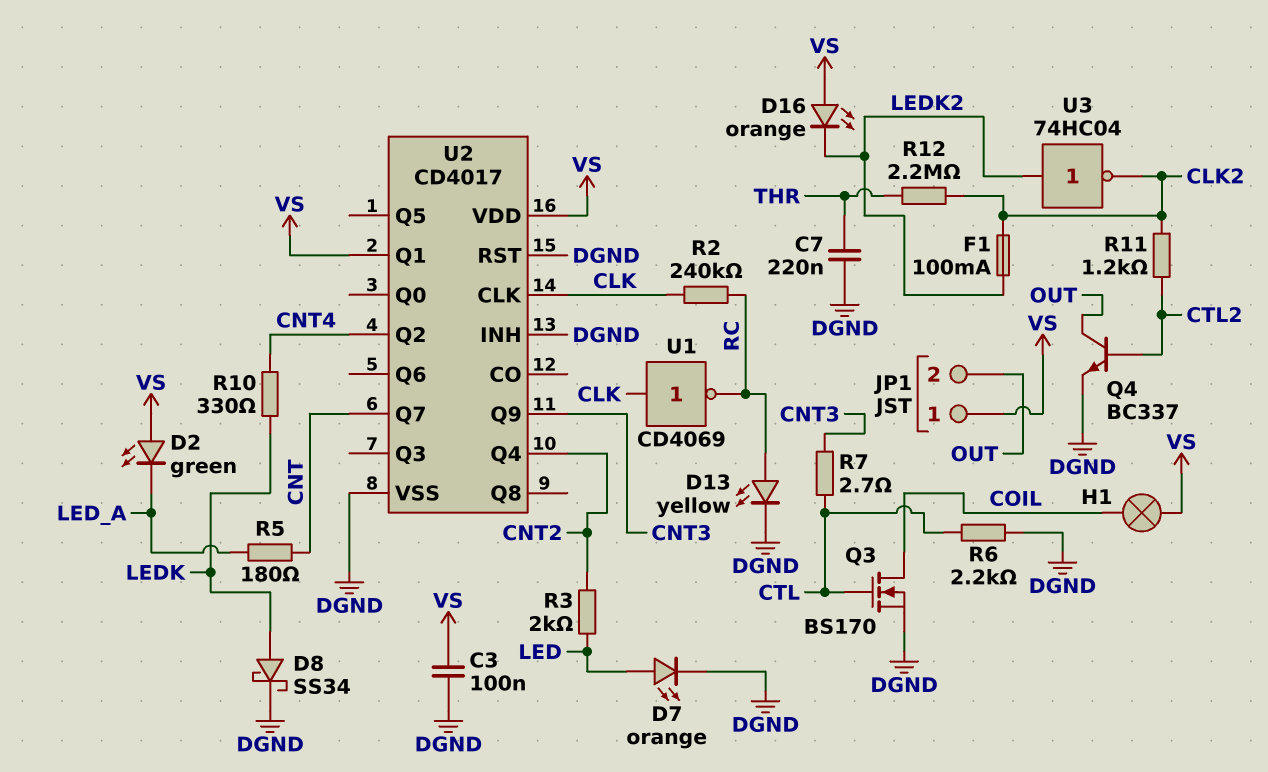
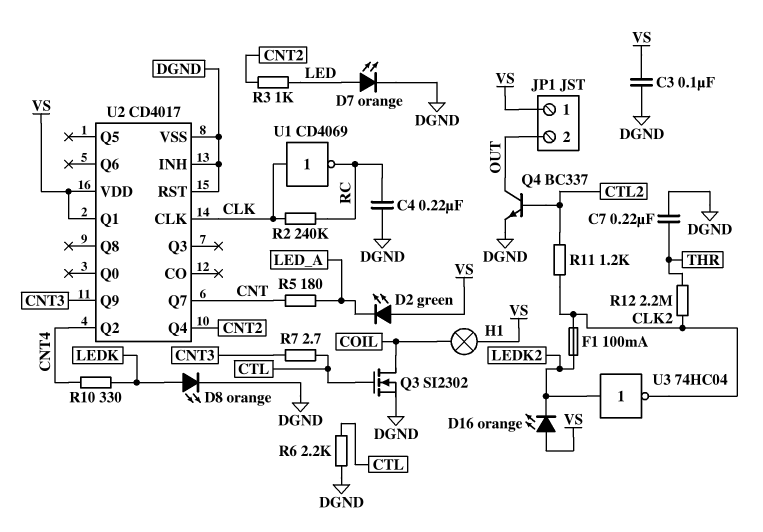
C4: none -> 220nF (DGND, RC)
D8: schottky SS34 (A LEDK, K DGND) -> LED orange (A LEDK, K DGND)
D13: LED yellow (A RC, K DGND) -> none
Q3: NMOS BS170 (G CTL, D COIL, S DGND) -> NMOS SI2302 (G CTL, D COIL, S DGND)
R3: 2k (CNT2, LED) -> 1k (CNT2, LED)

